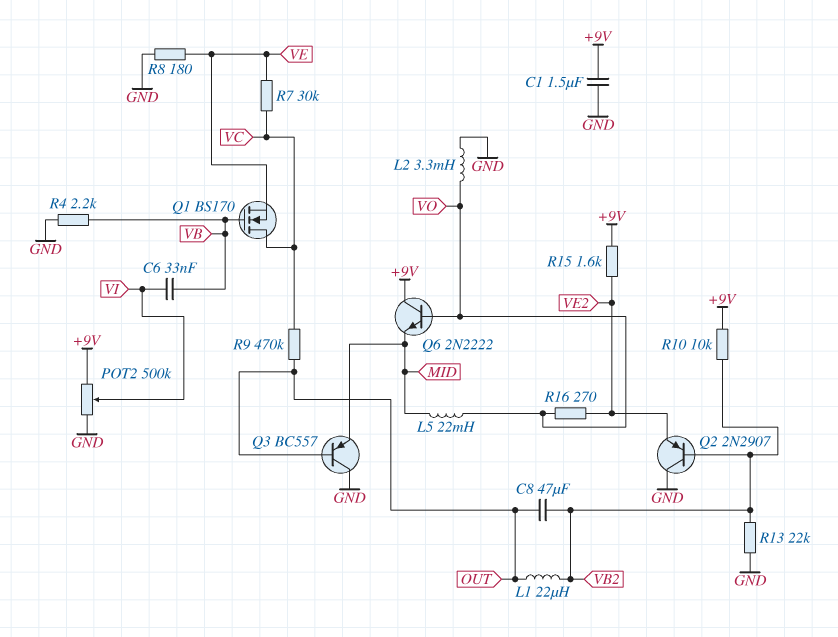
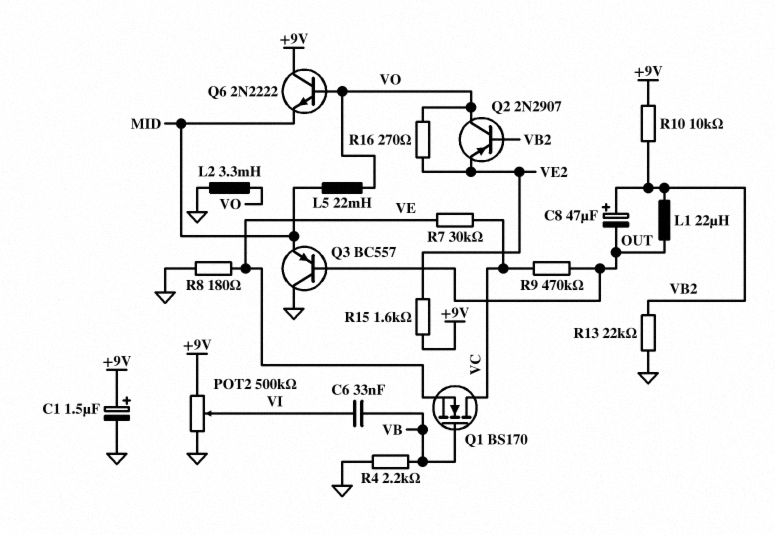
C1: 1.5uF (+9V, GND) -> 1.5uF (plus +9V, minus GND)
C8: 47uF (OUT, VB2) -> 47uF (plus VB2, minus OUT)
Q2: PNP 2N2907 (B VB2, C GND, E VE2) -> PNP 2N2907 (B VB2, C VO, E VE2)

